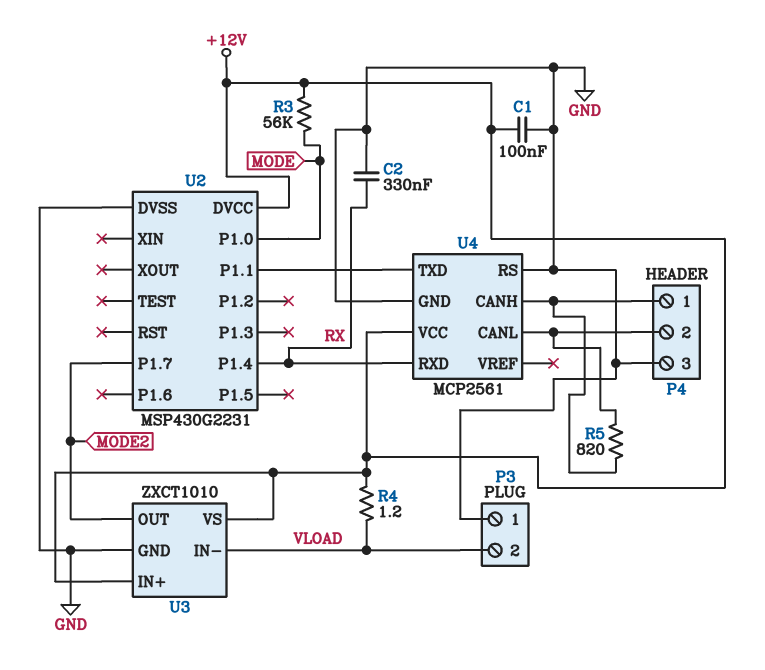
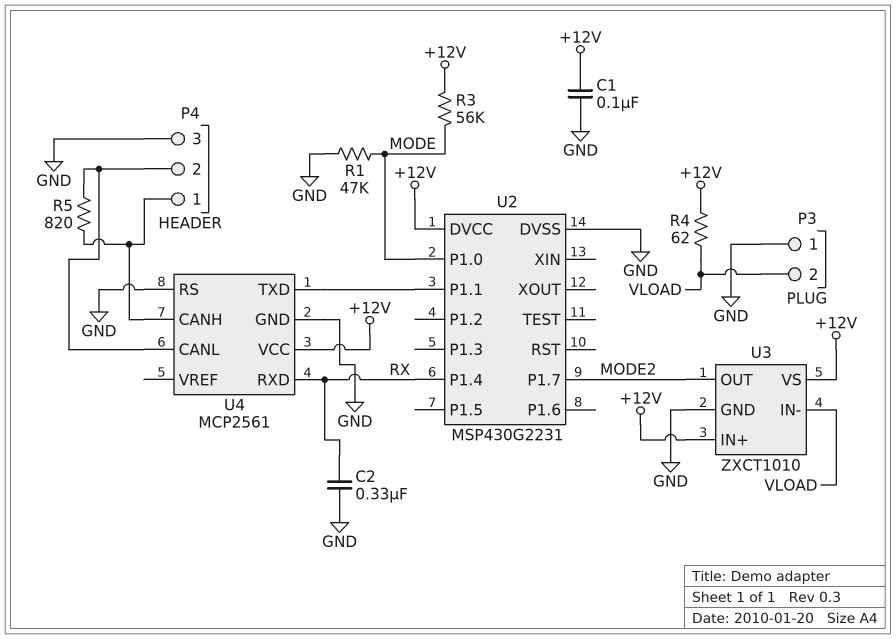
R1: none -> 47k (GND, MODE)
R4: 1.2 (+12V, VLOAD) -> 62 (+12V, VLOAD)

